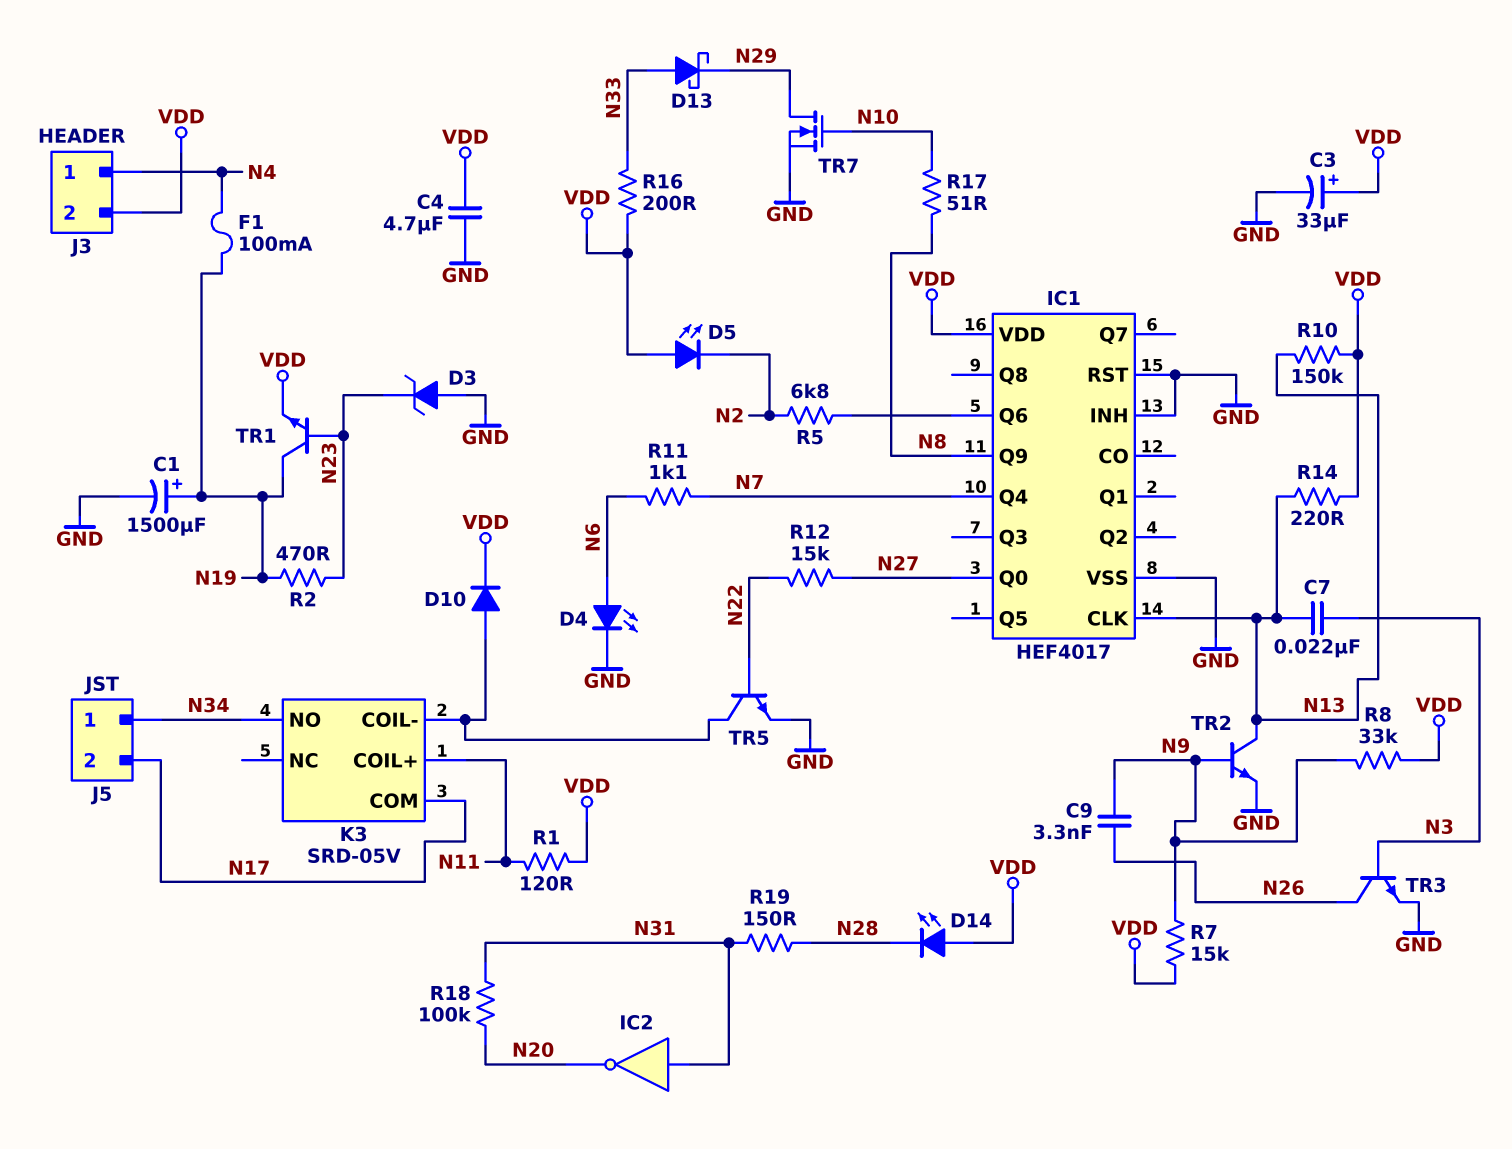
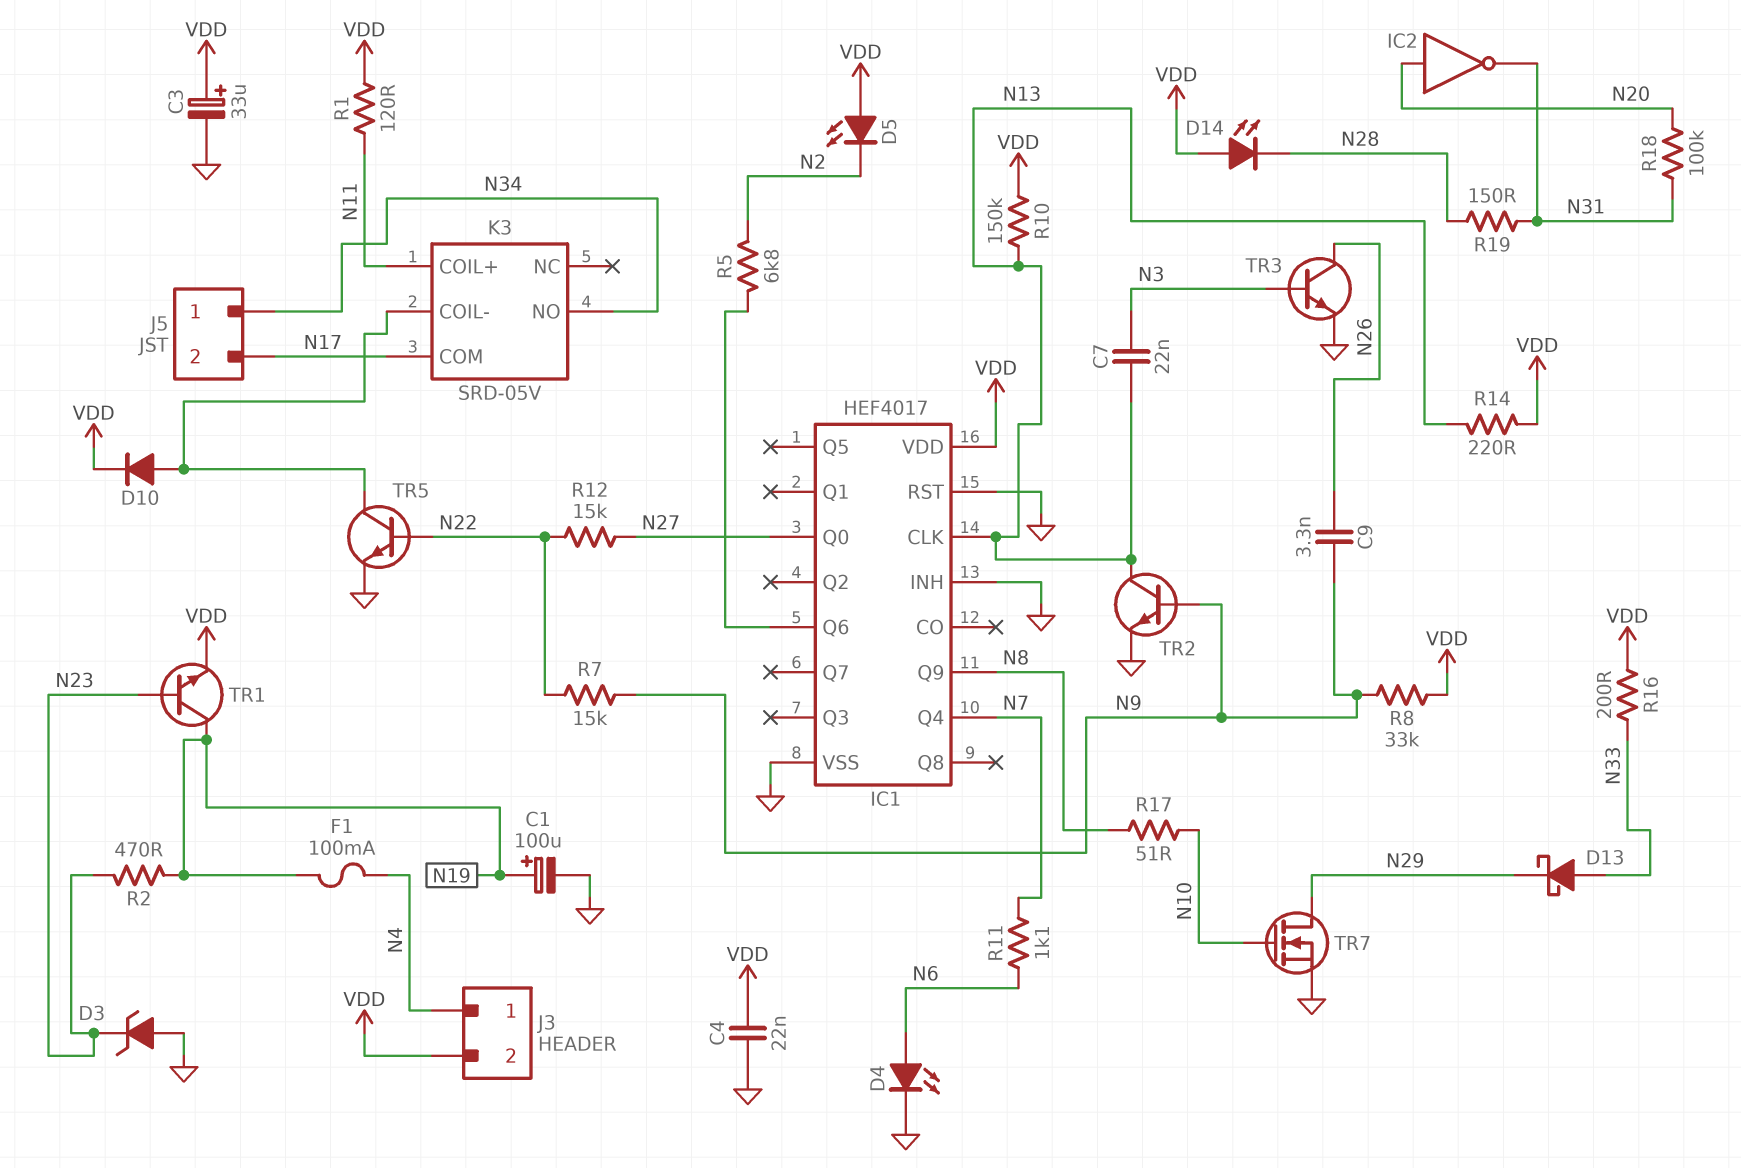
C1: 1500uF (plus N19, minus GND) -> 100uF (plus N19, minus GND)
C4: 4.7uF (GND, VDD) -> 22nF (GND, VDD)
IC2: NOT (in N31, out N20) -> NOT (in N20, out N31)
R7: 15k (N9, VDD) -> 15k (N9, N22)

